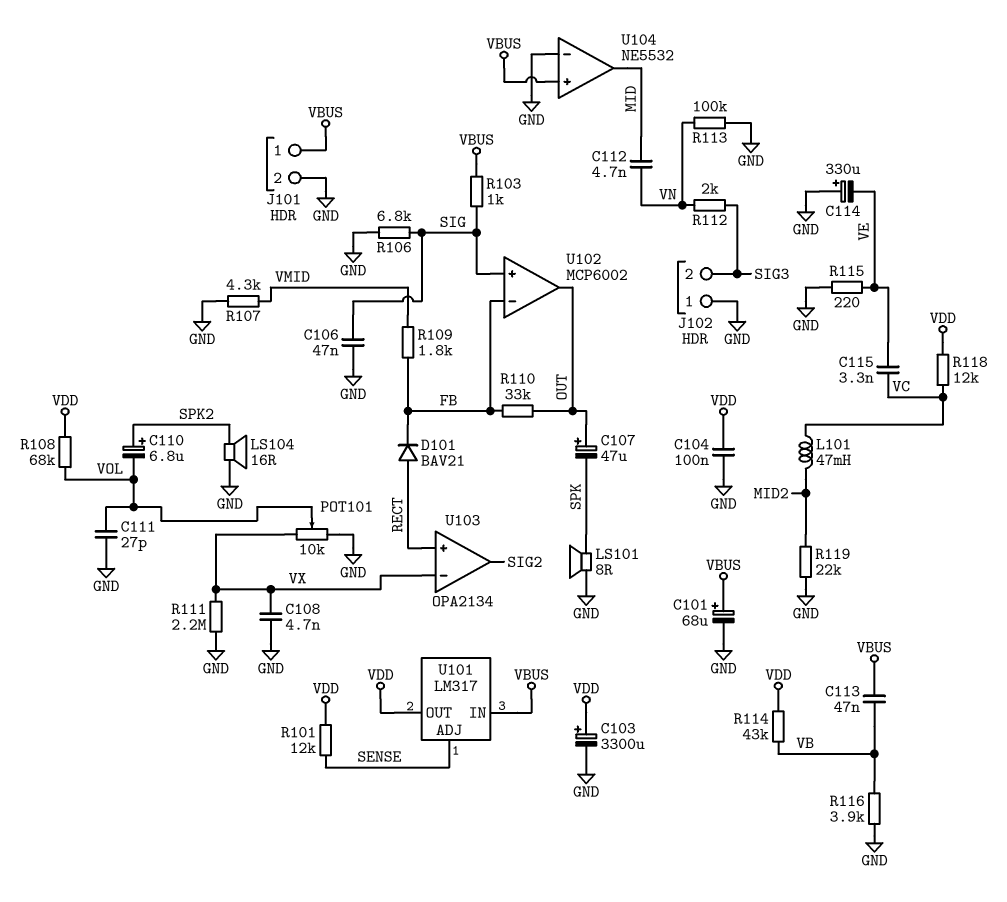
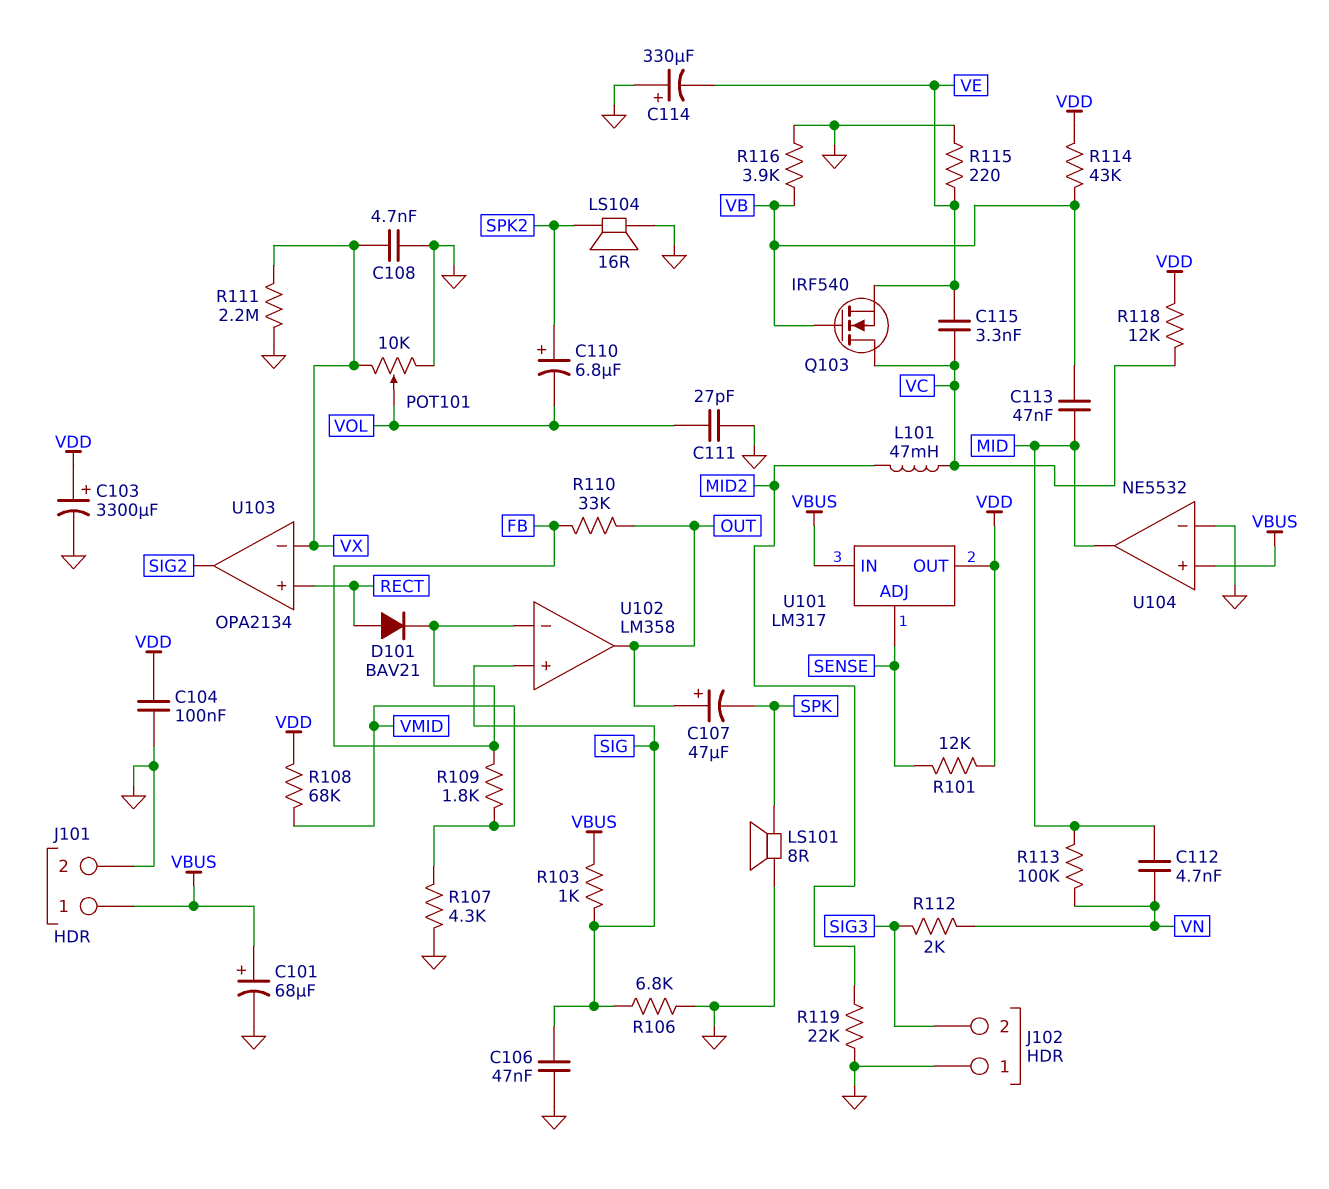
C113: 47nF (VB, VBUS) -> 47nF (MID, VB)
Q103: none -> NMOS IRF540 (G VB, D VC, S VE)
R108: 68k (VDD, VOL) -> 68k (VDD, VMID)
R113: 100k (GND, VN) -> 100k (MID, VN)
U102: MCP6002 -> LM358

